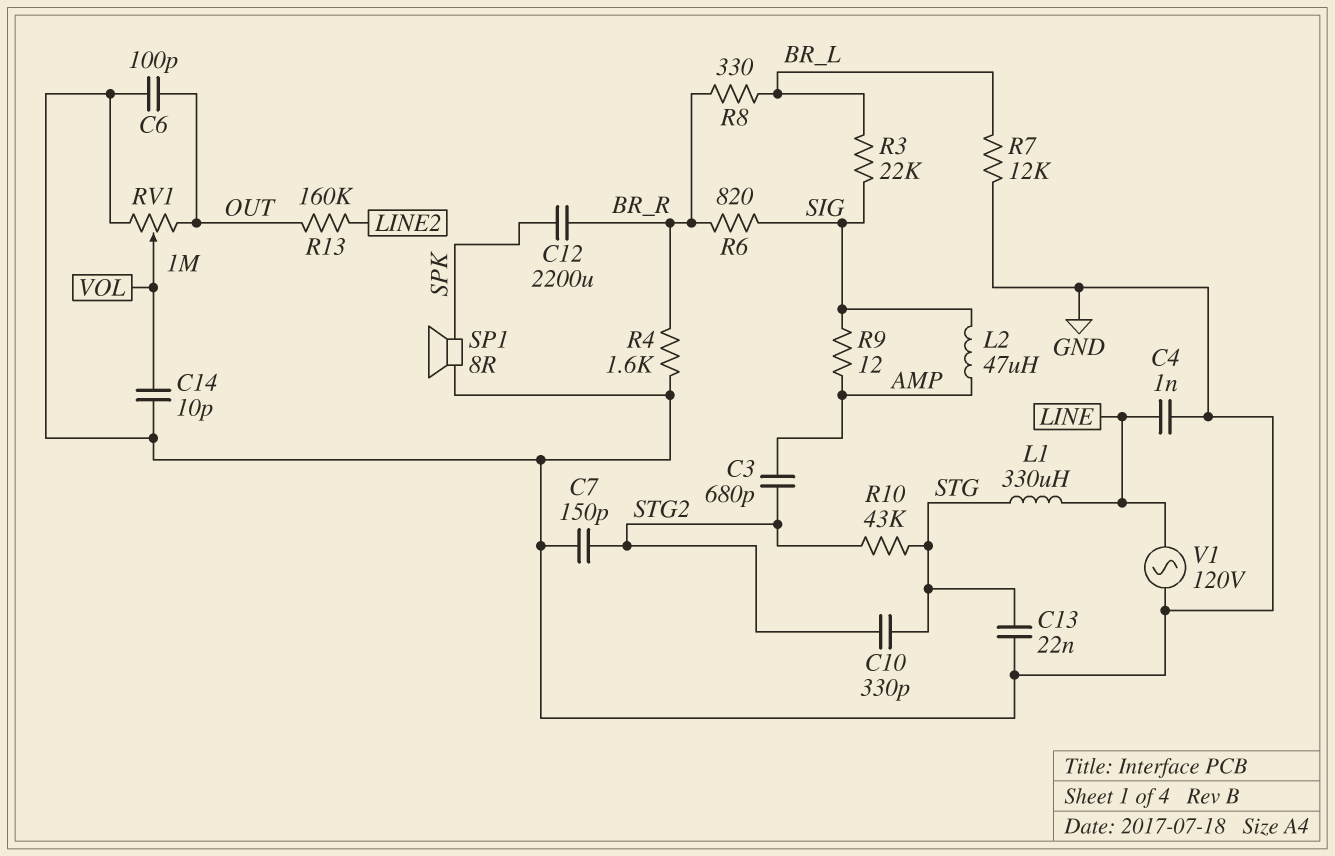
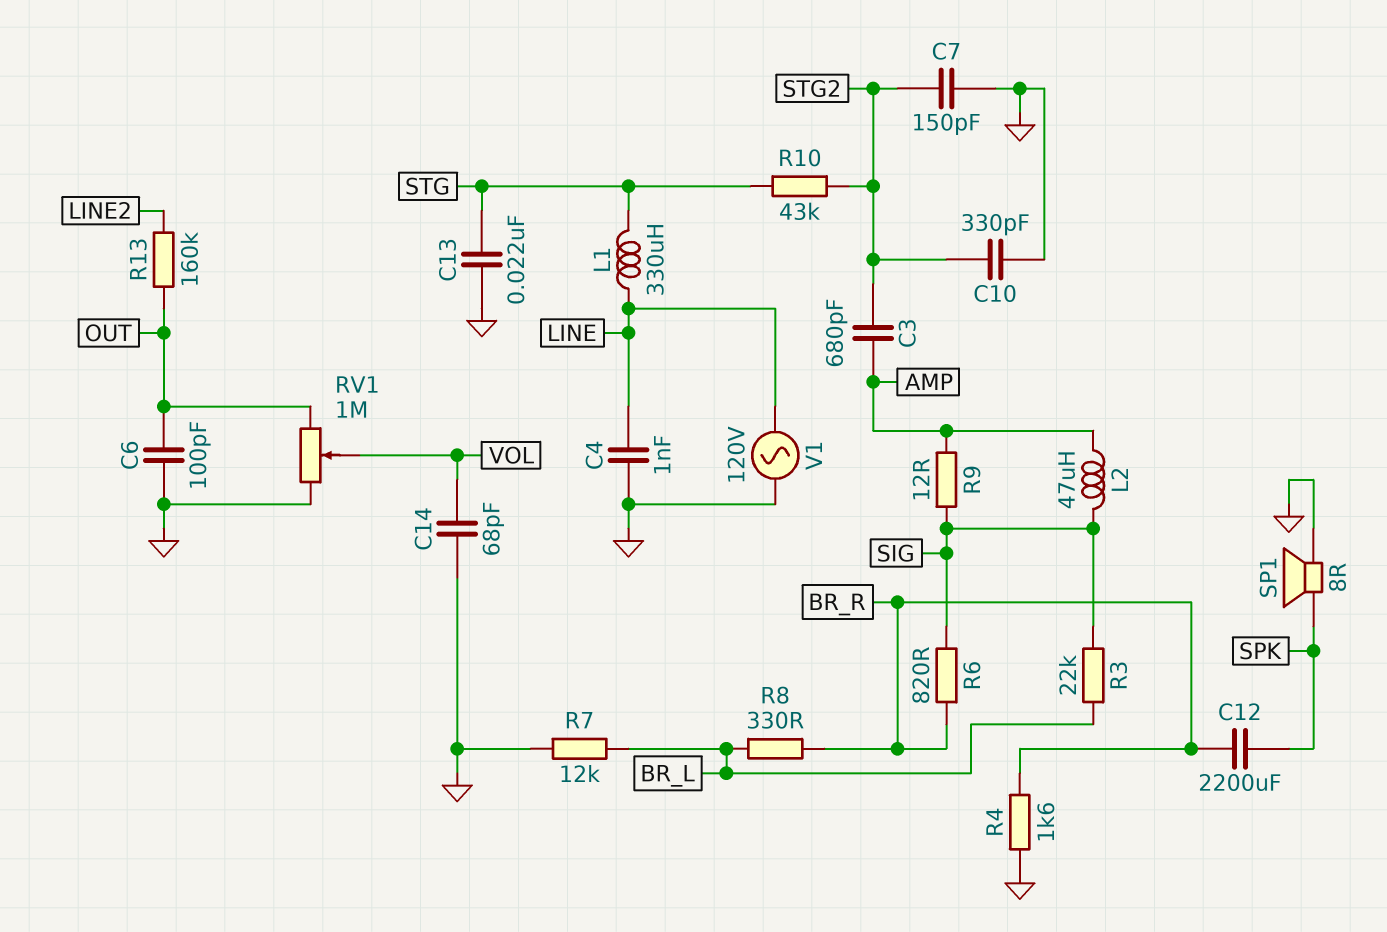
C10: 330pF (STG, STG2) -> 330pF (GND, STG2)
C14: 10pF (GND, VOL) -> 68pF (GND, VOL)

